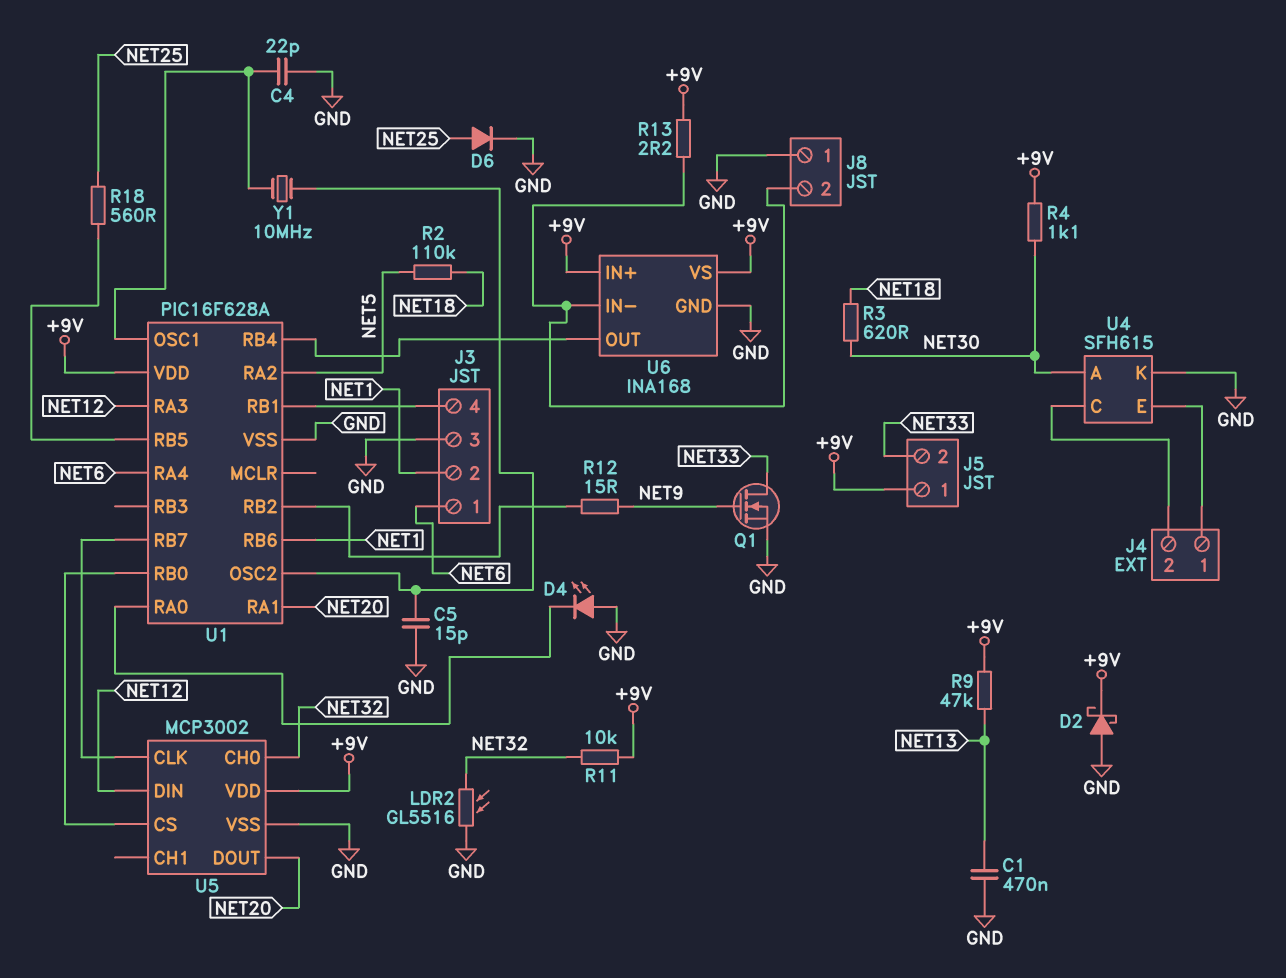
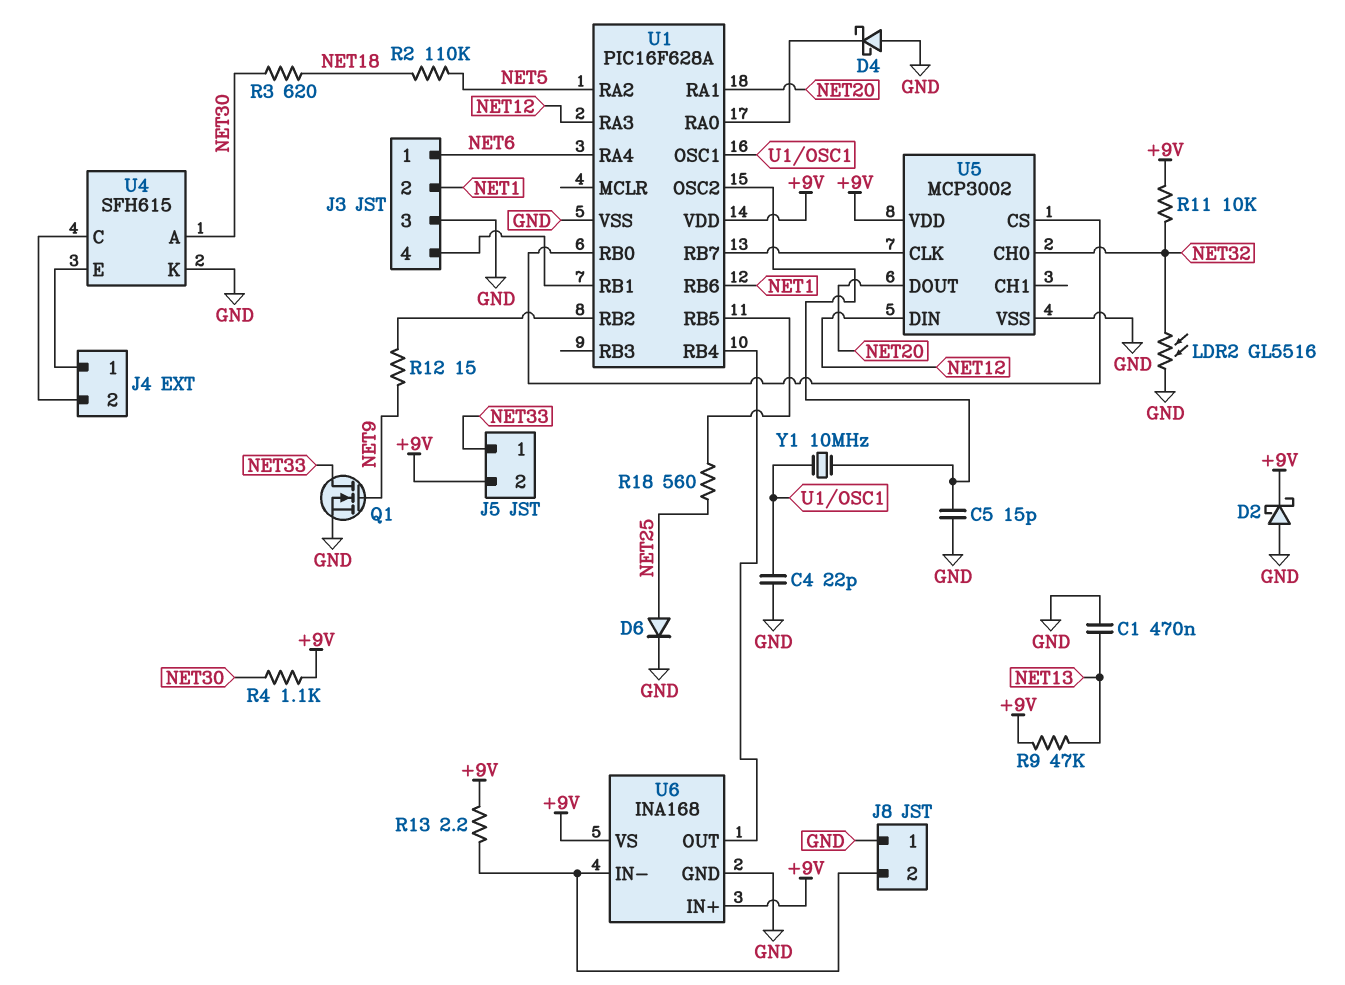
D4: LED (A GND, K U1/RA0) -> schottky (A GND, K U1/RA0)
J5 pin 1: +9V -> NET33
J5 pin 2: NET33 -> +9V

